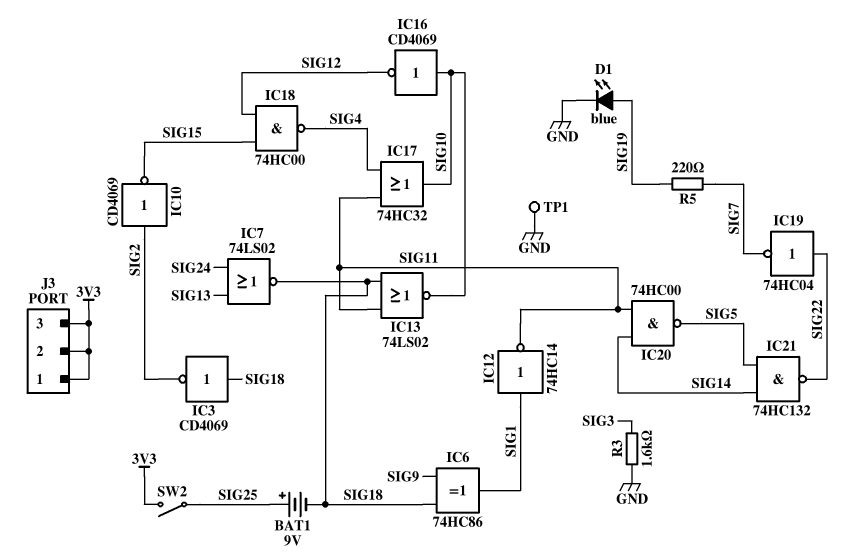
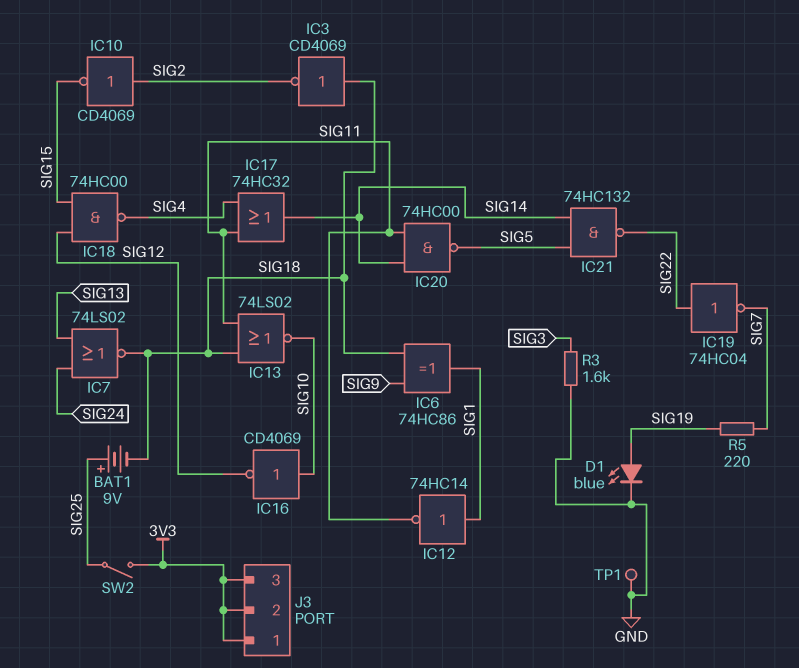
IC17: OR 74HC32 (in SIG4, in SIG11, out SIG10) -> OR 74HC32 (in SIG4, in SIG11, out SIG14)

